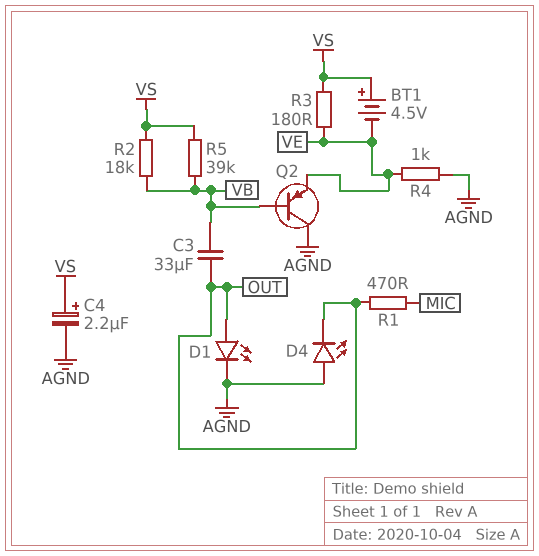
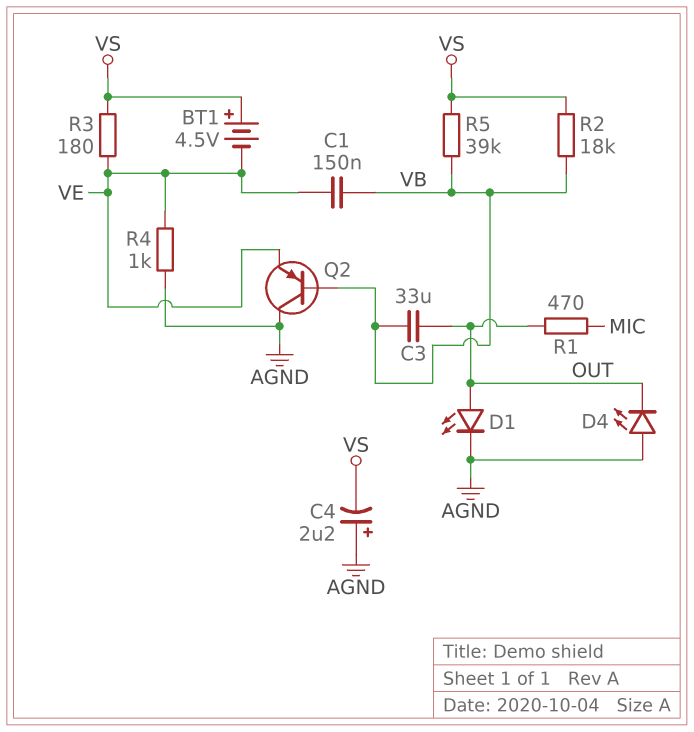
C1: none -> 150nF (VB, VE)
C4: 2.2uF (plus VS, minus AGND) -> 2.2uF (plus AGND, minus VS)

